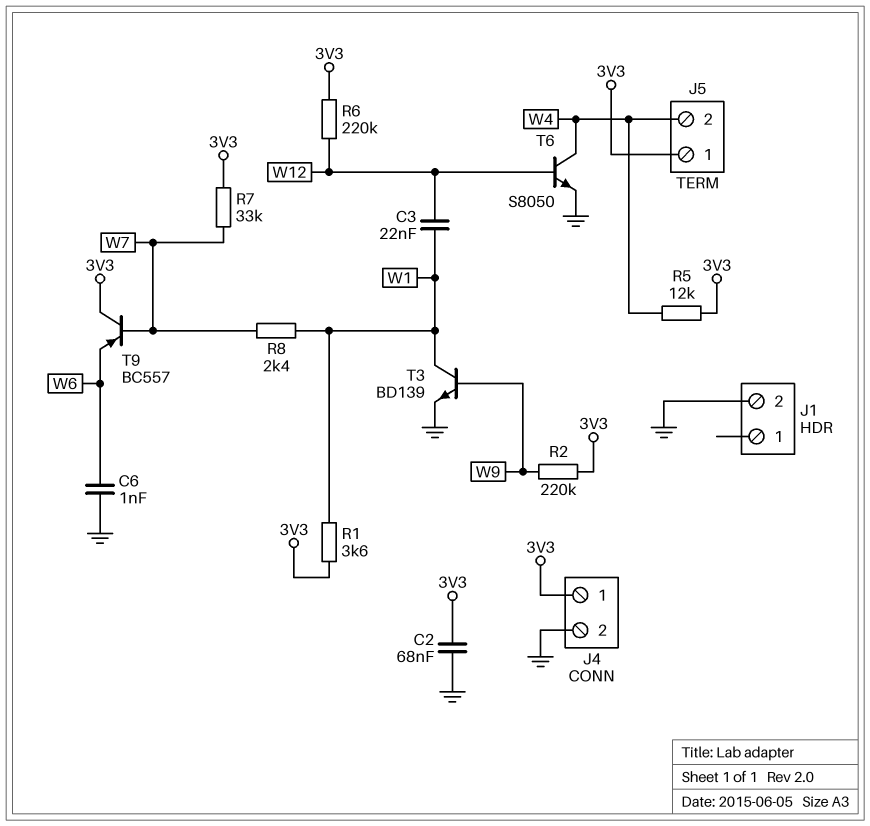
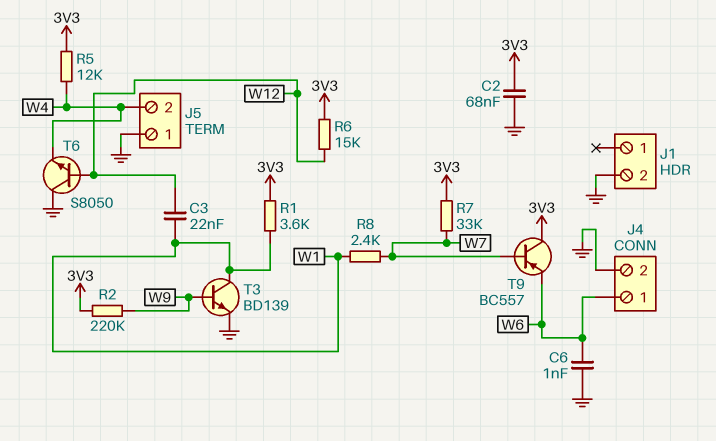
J4 pin 1: 3V3 -> W6
J5 pin 1: 3V3 -> GND
R6: 220k (3V3, W12) -> 15k (3V3, W12)
T6: NPN S8050 (B W12, C W4, E GND) -> NPN S8050 (B W12, C GND, E W4)

